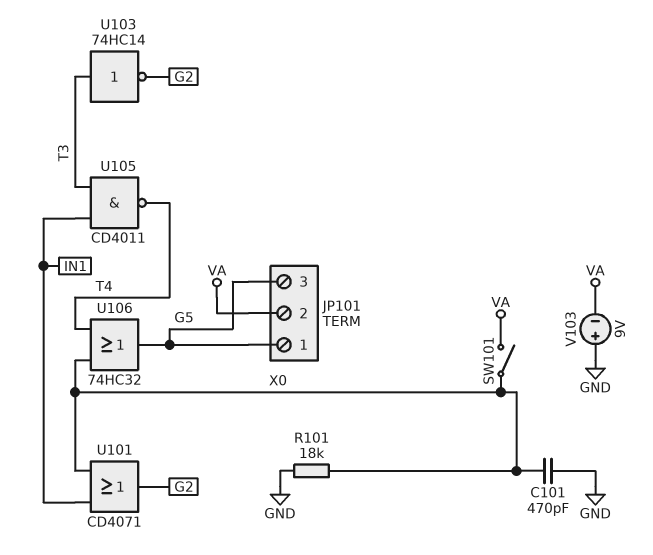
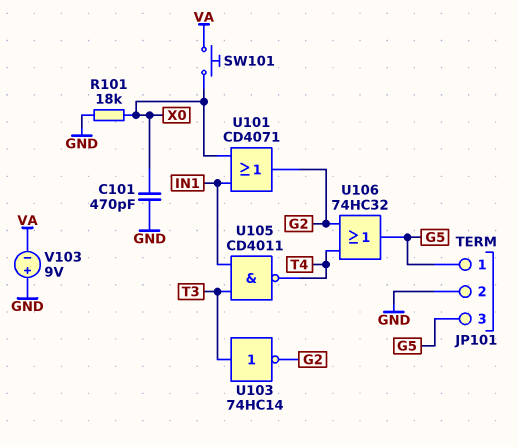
JP101 pin 2: VA -> GND
SW101: switch (VA, X0) -> button (VA, X0)
U106: OR 74HC32 (in T4, in X0, out G5) -> OR 74HC32 (in G2, in T4, out G5)

